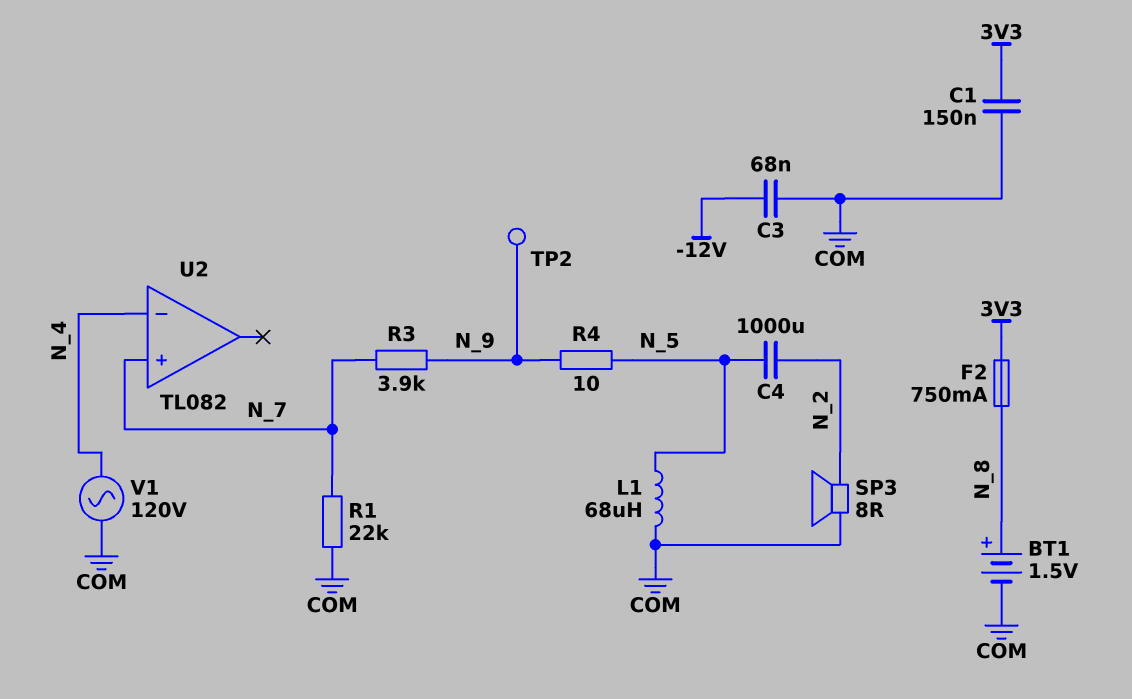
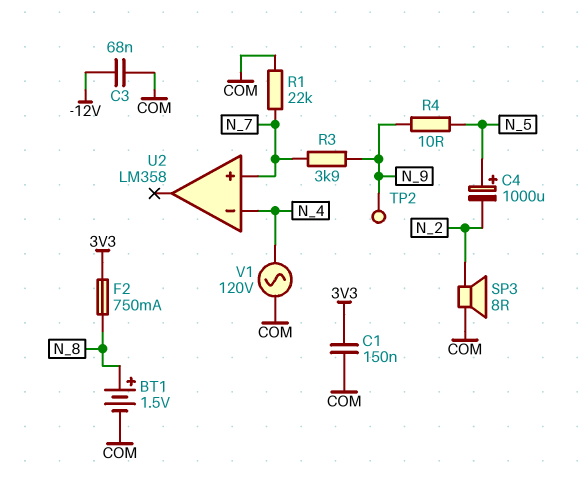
C4: 1000uF (N_2, N_5) -> 1000uF (plus N_5, minus N_2)
L1: 68uH (COM, N_5) -> none
U2: TL082 -> LM358

